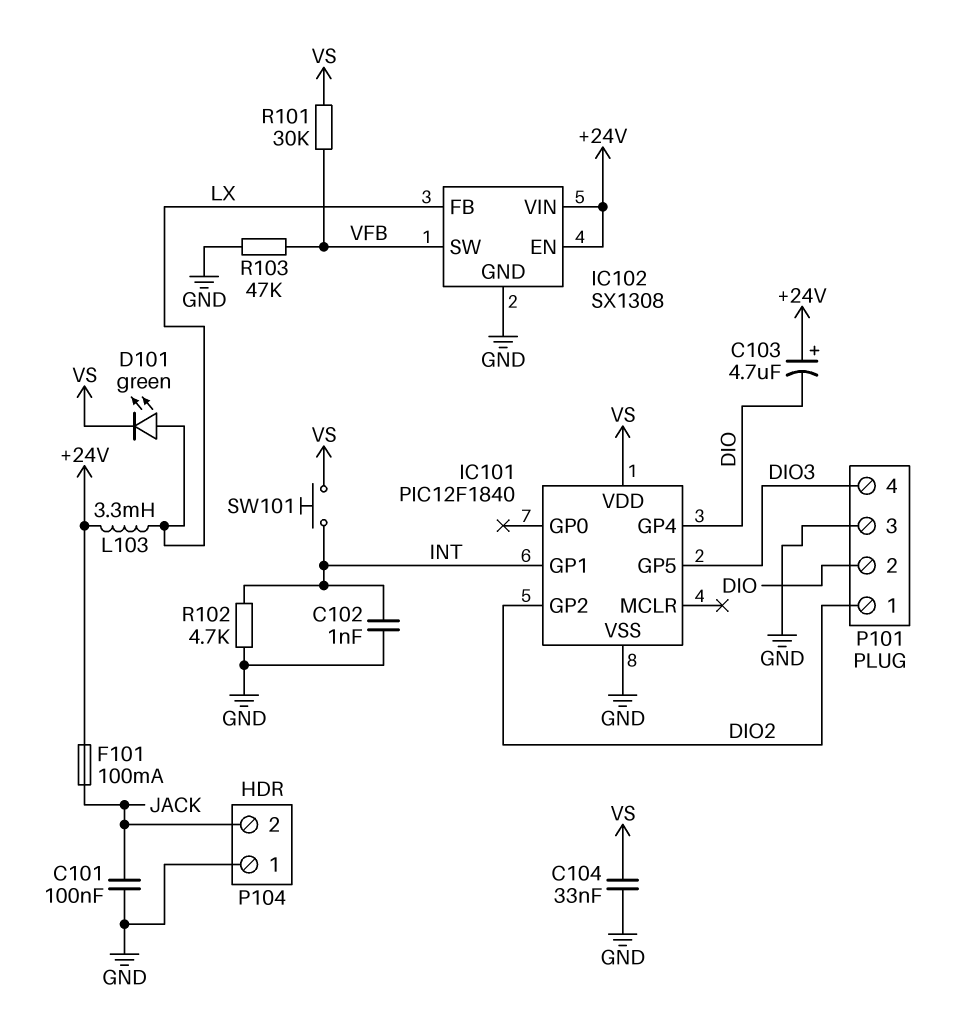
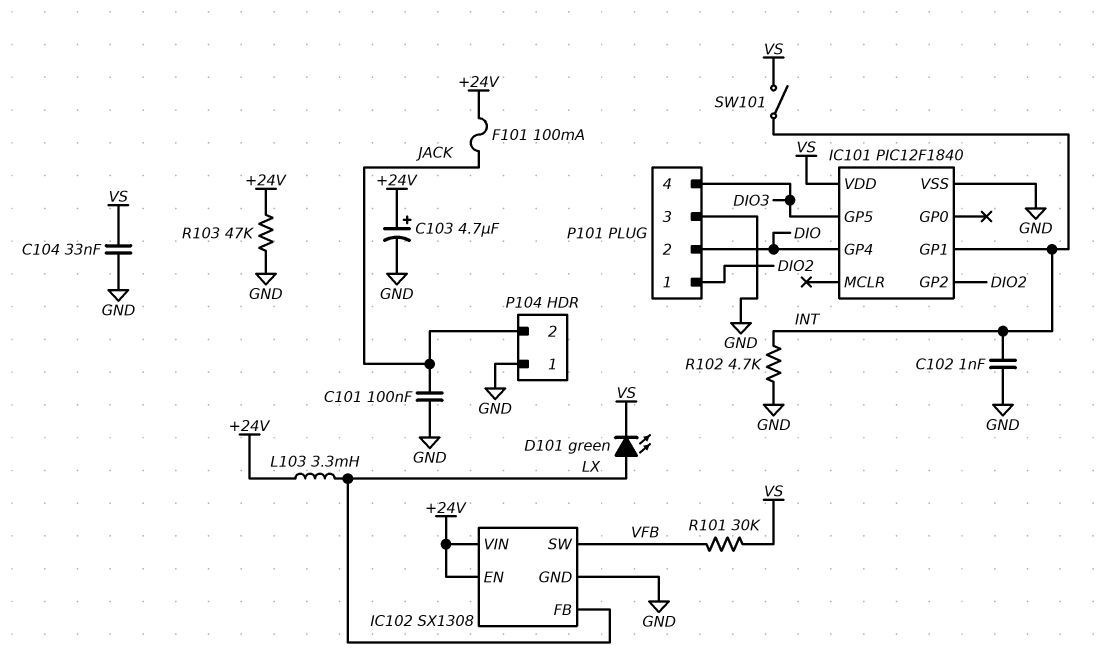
C103: 4.7uF (plus +24V, minus DIO) -> 4.7uF (plus +24V, minus GND)
R103: 47k (GND, VFB) -> 47k (+24V, GND)
SW101: button (INT, VS) -> switch (INT, VS)

